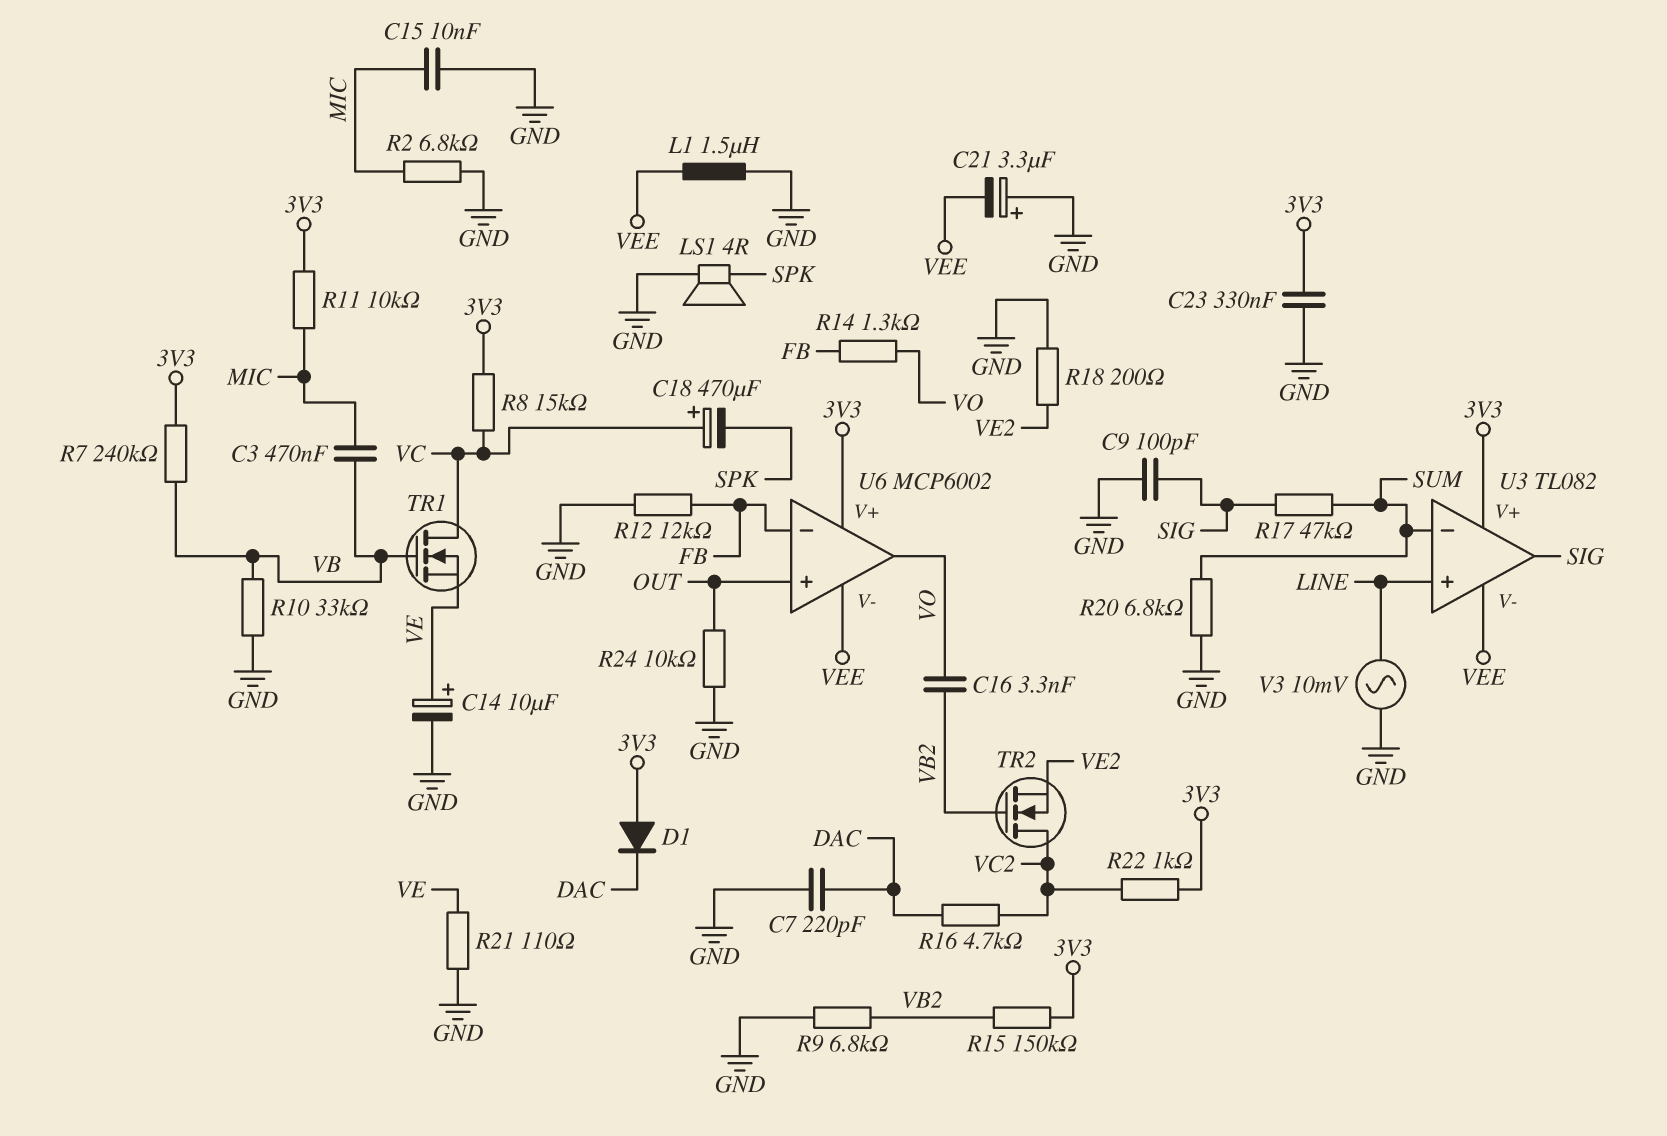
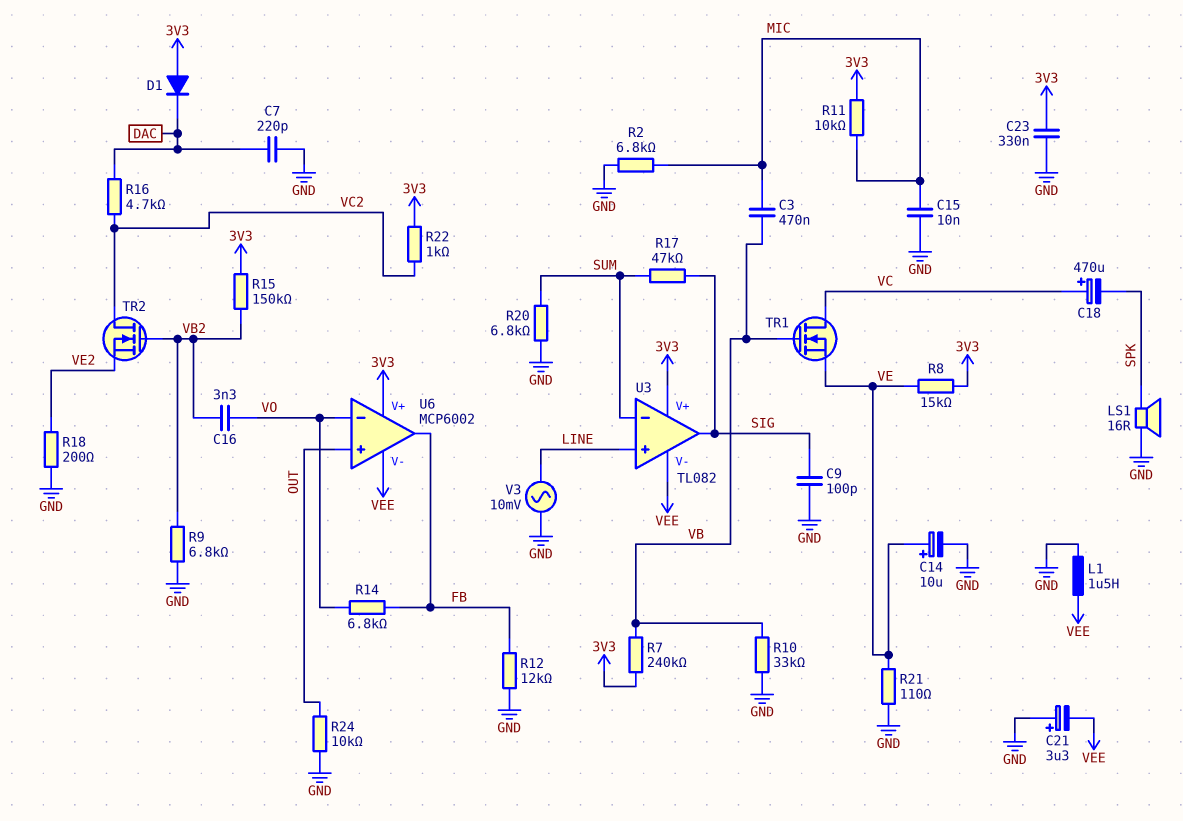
LS1: speaker 4R (GND, SPK) -> speaker 16R (GND, SPK)
R8: 15k (3V3, VC) -> 15k (3V3, VE)
R14: 1.3k (FB, VO) -> 6.8k (FB, VO)
U6 pin in-: FB -> VO
U6 pin out: VO -> FB

